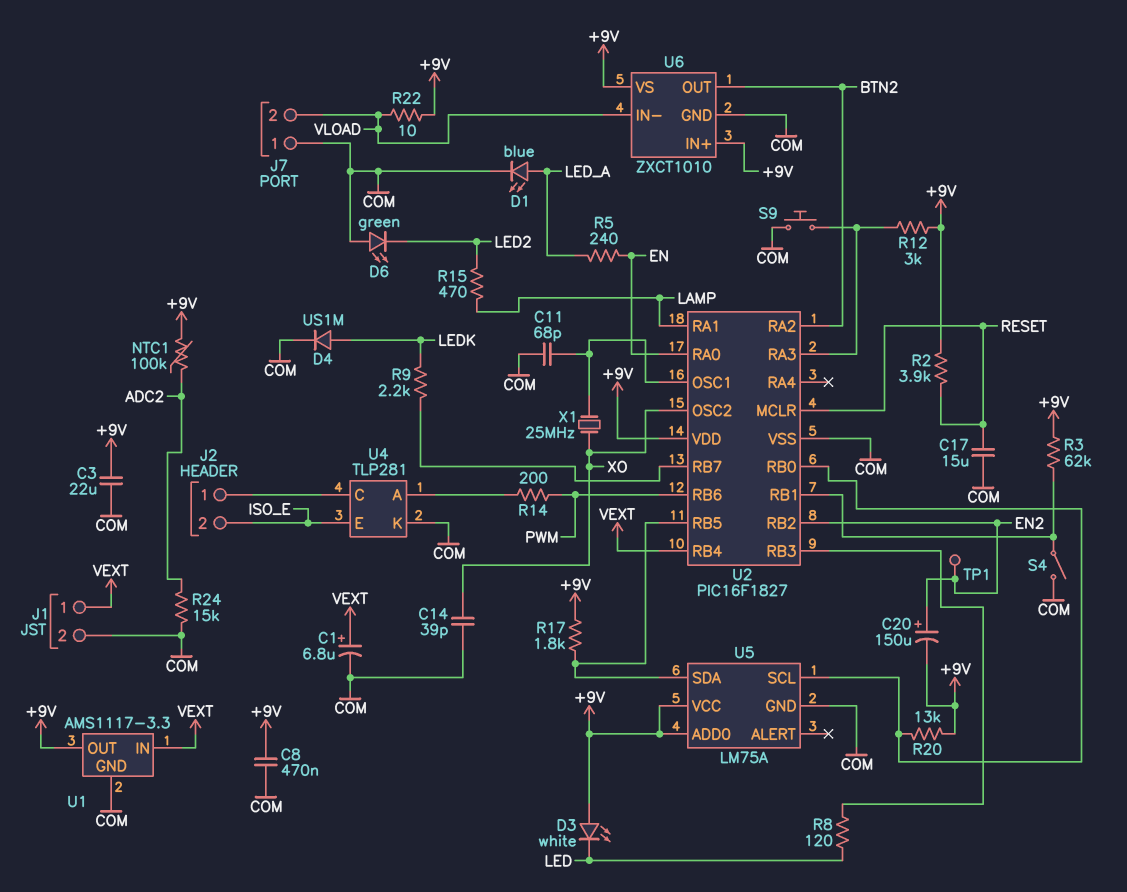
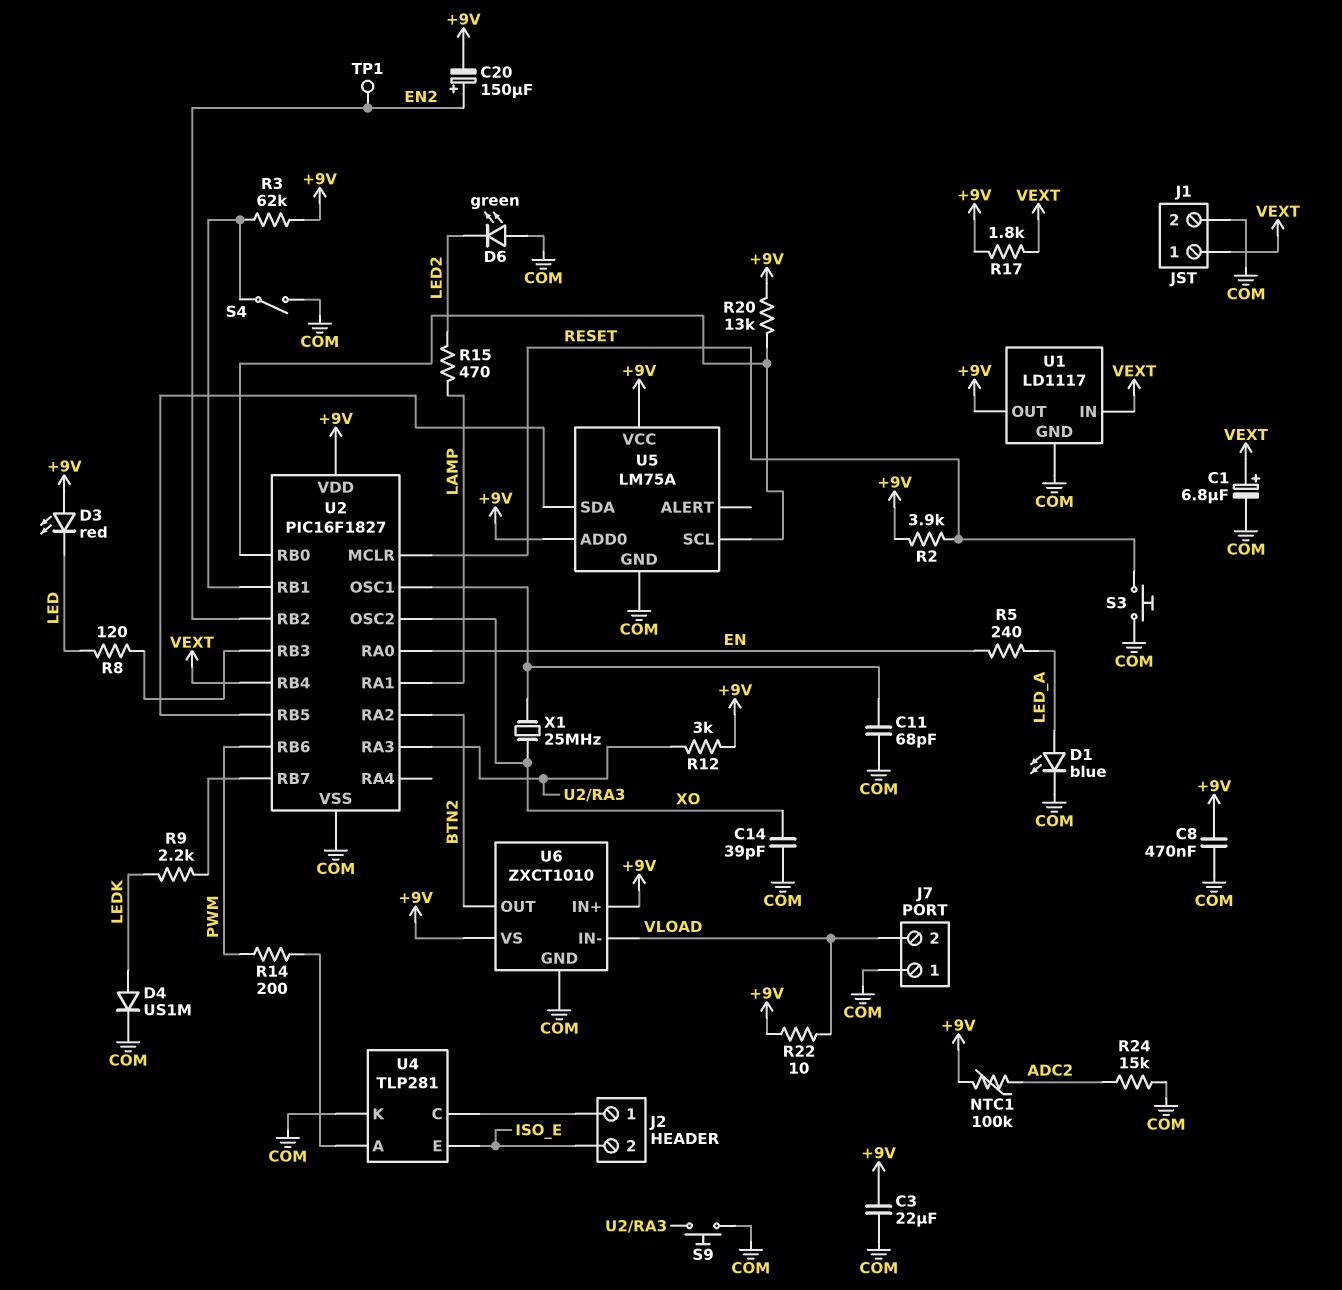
C17: 15uF (COM, RESET) -> none
D3: LED white (A +9V, K LED) -> LED red (A +9V, K LED)
R17: 1.8k (+9V, U2/RB5) -> 1.8k (+9V, VEXT)
S3: none -> button (COM, RESET)
U1: AMS1117-3.3 -> LD1117

